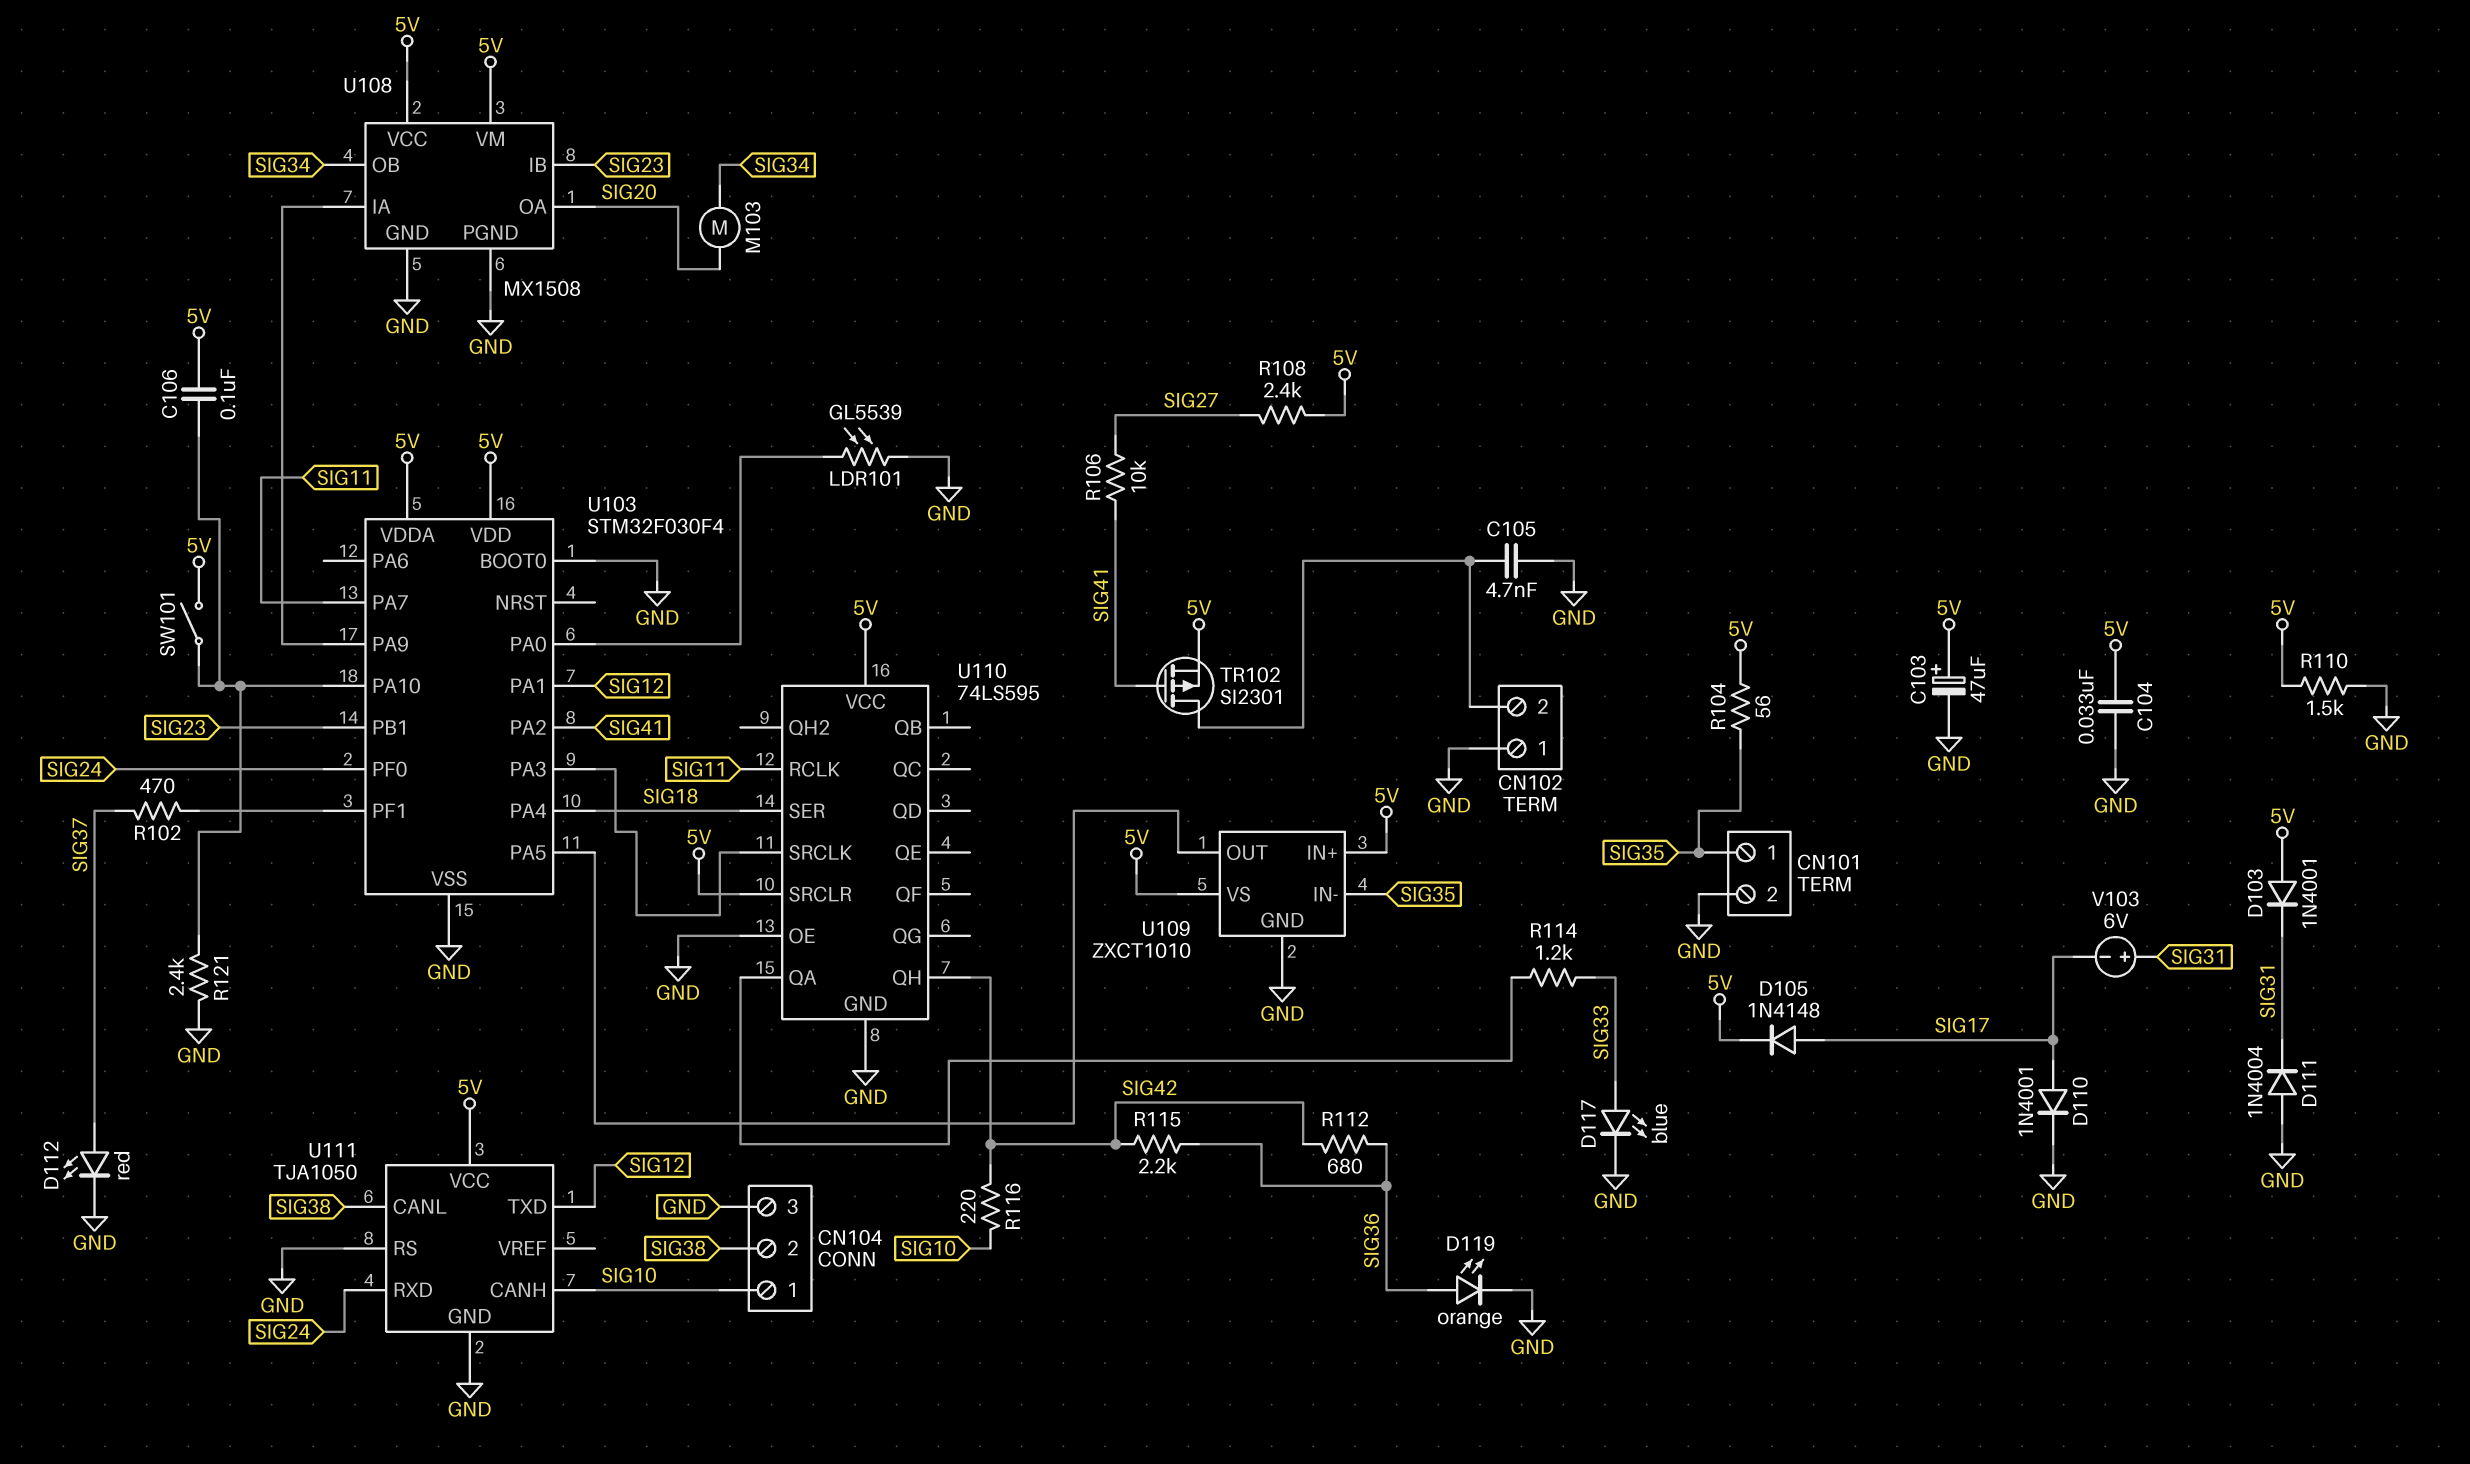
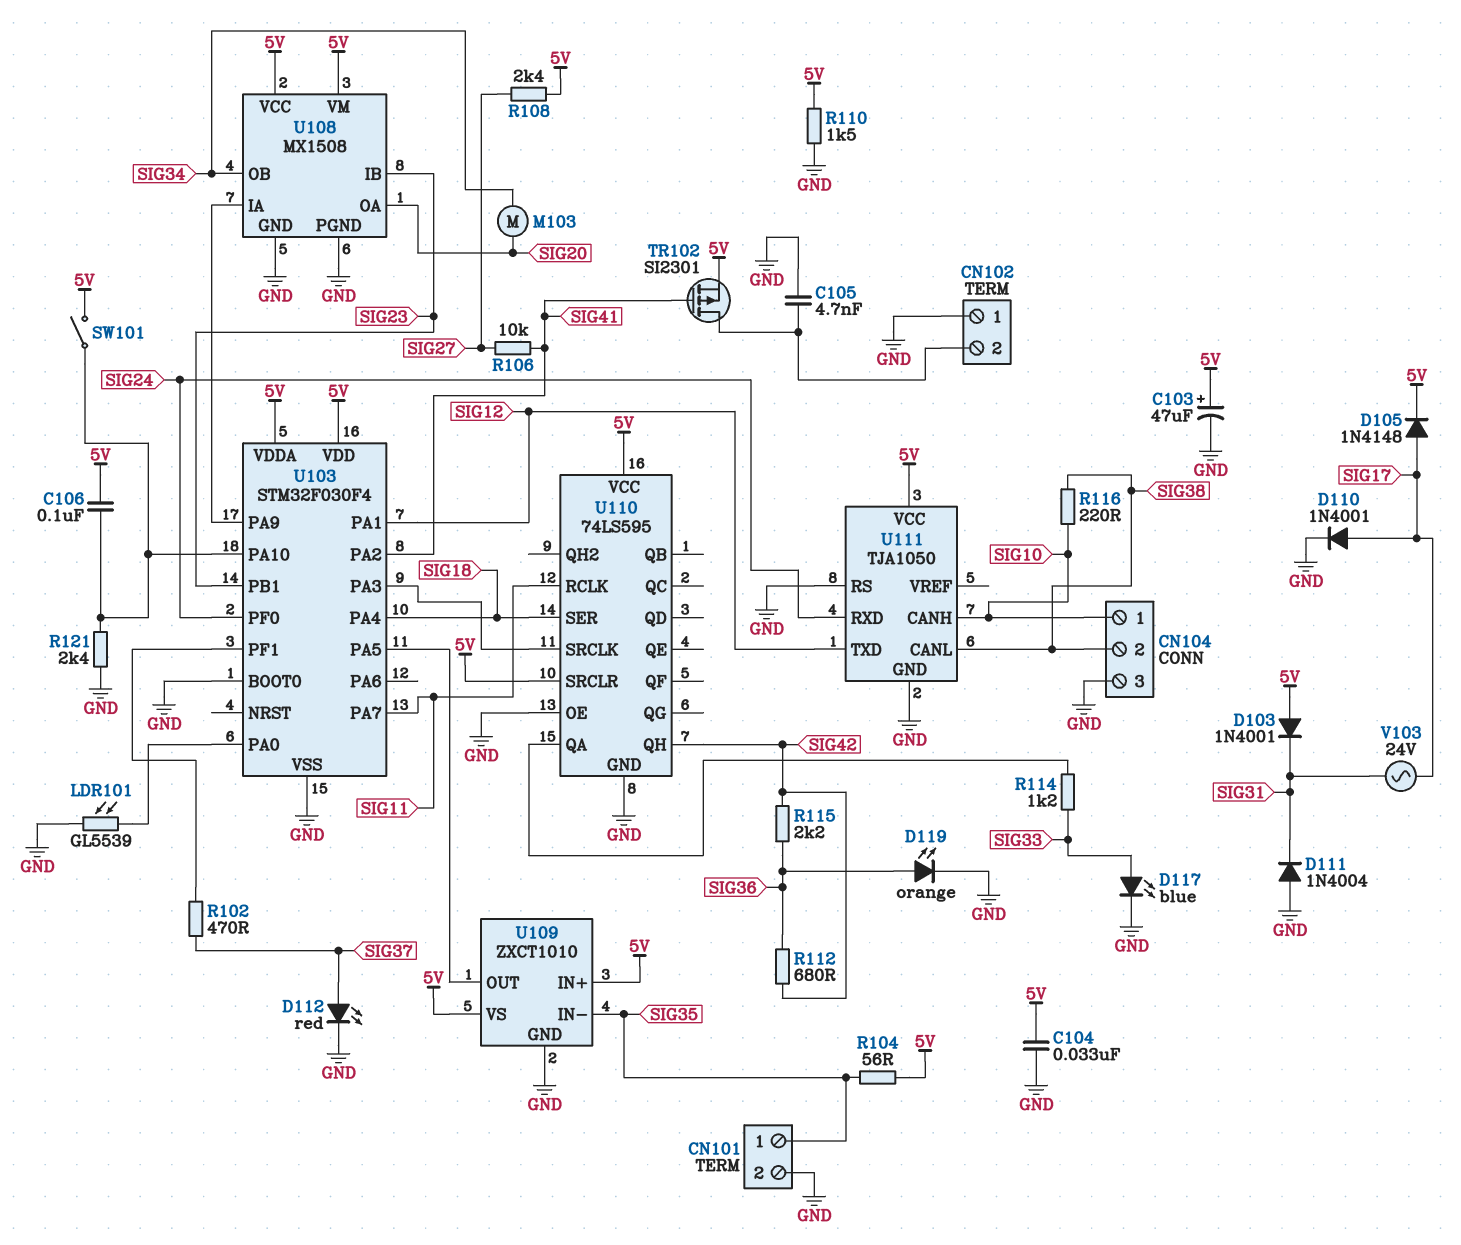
R116: 220 (SIG10, SIG42) -> 220 (SIG10, SIG38)
V103: 6V (plus SIG31, minus SIG17) -> AC 24V (SIG17, SIG31)

